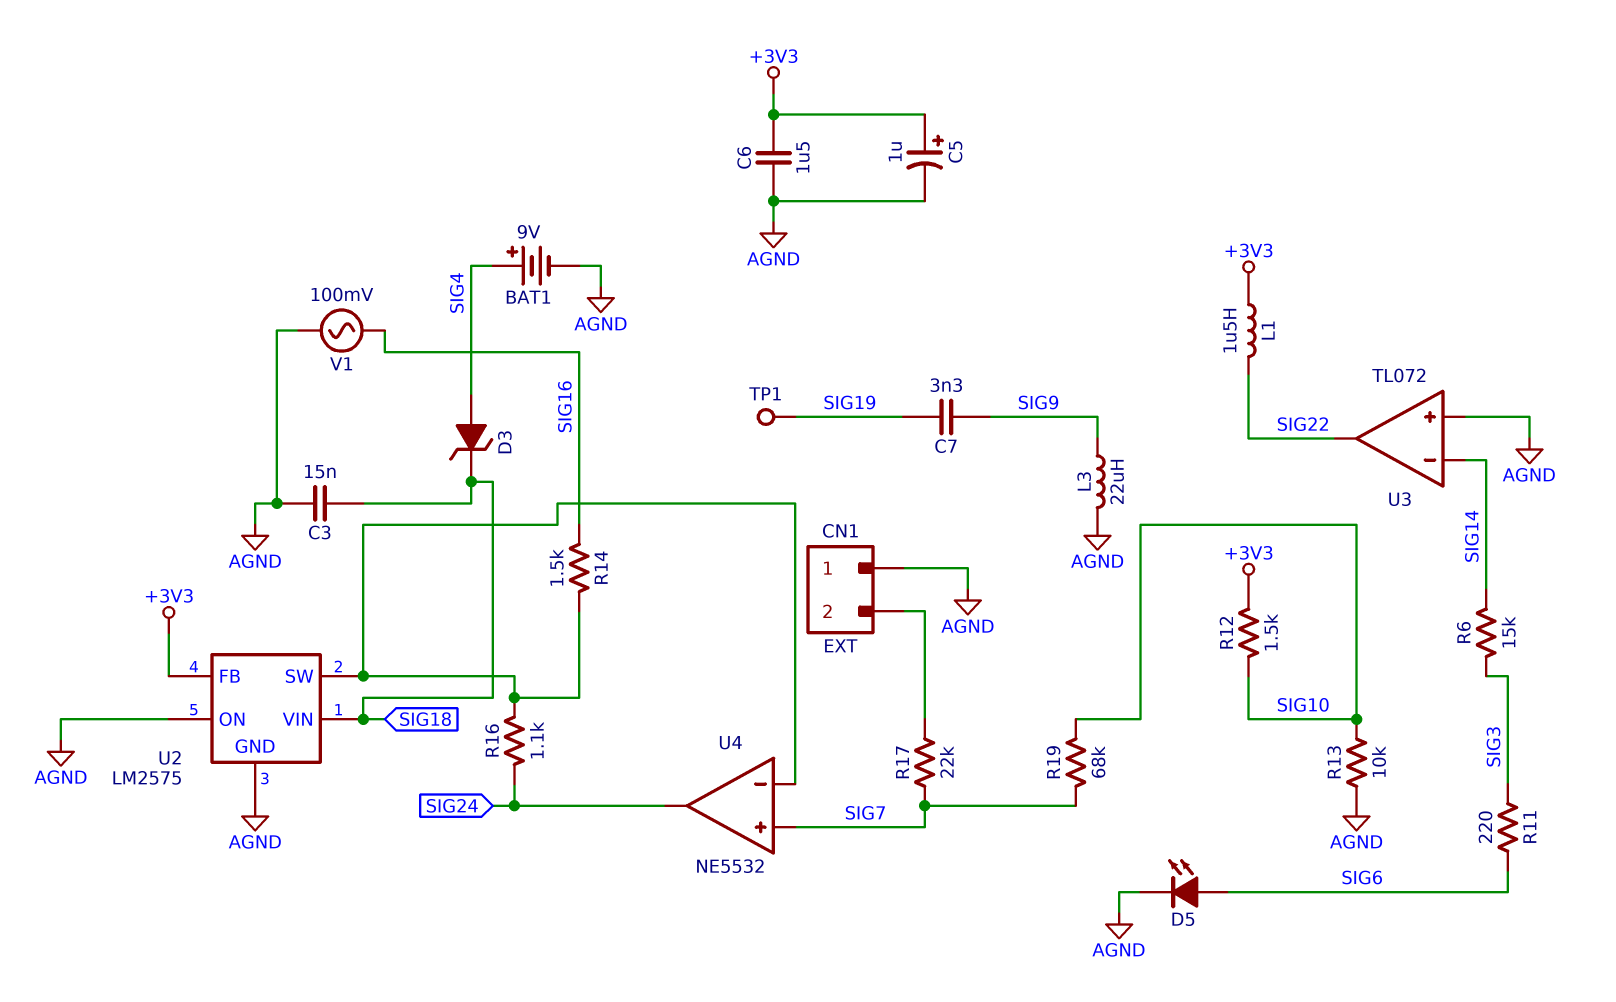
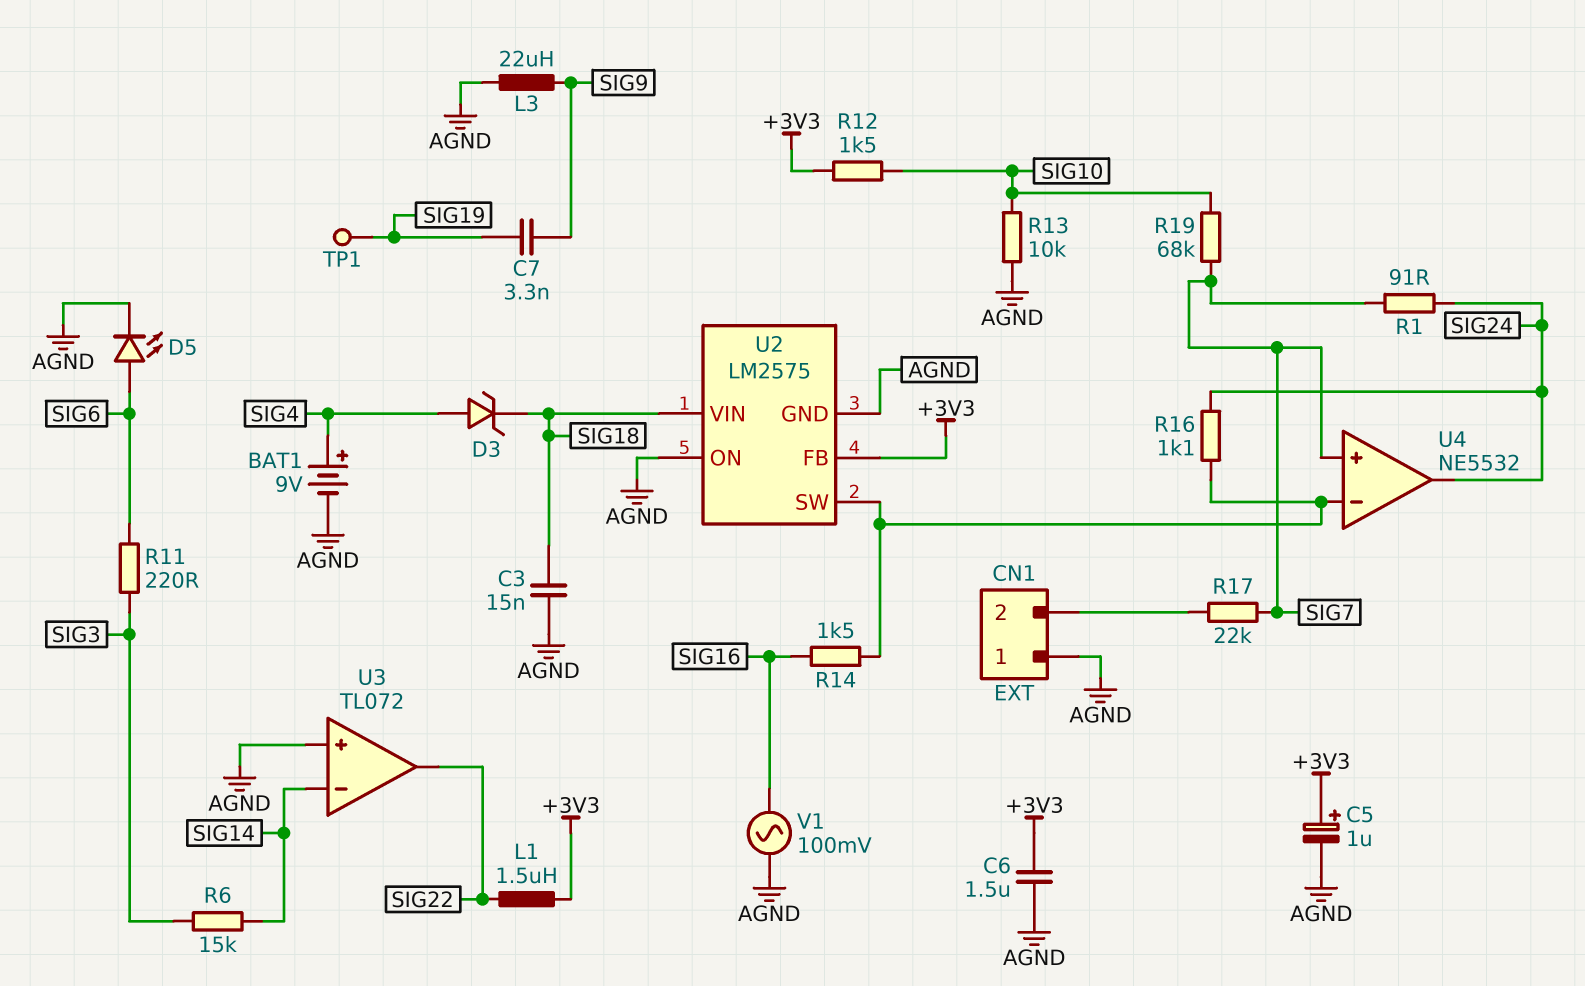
R1: none -> 91 (SIG7, SIG24)

